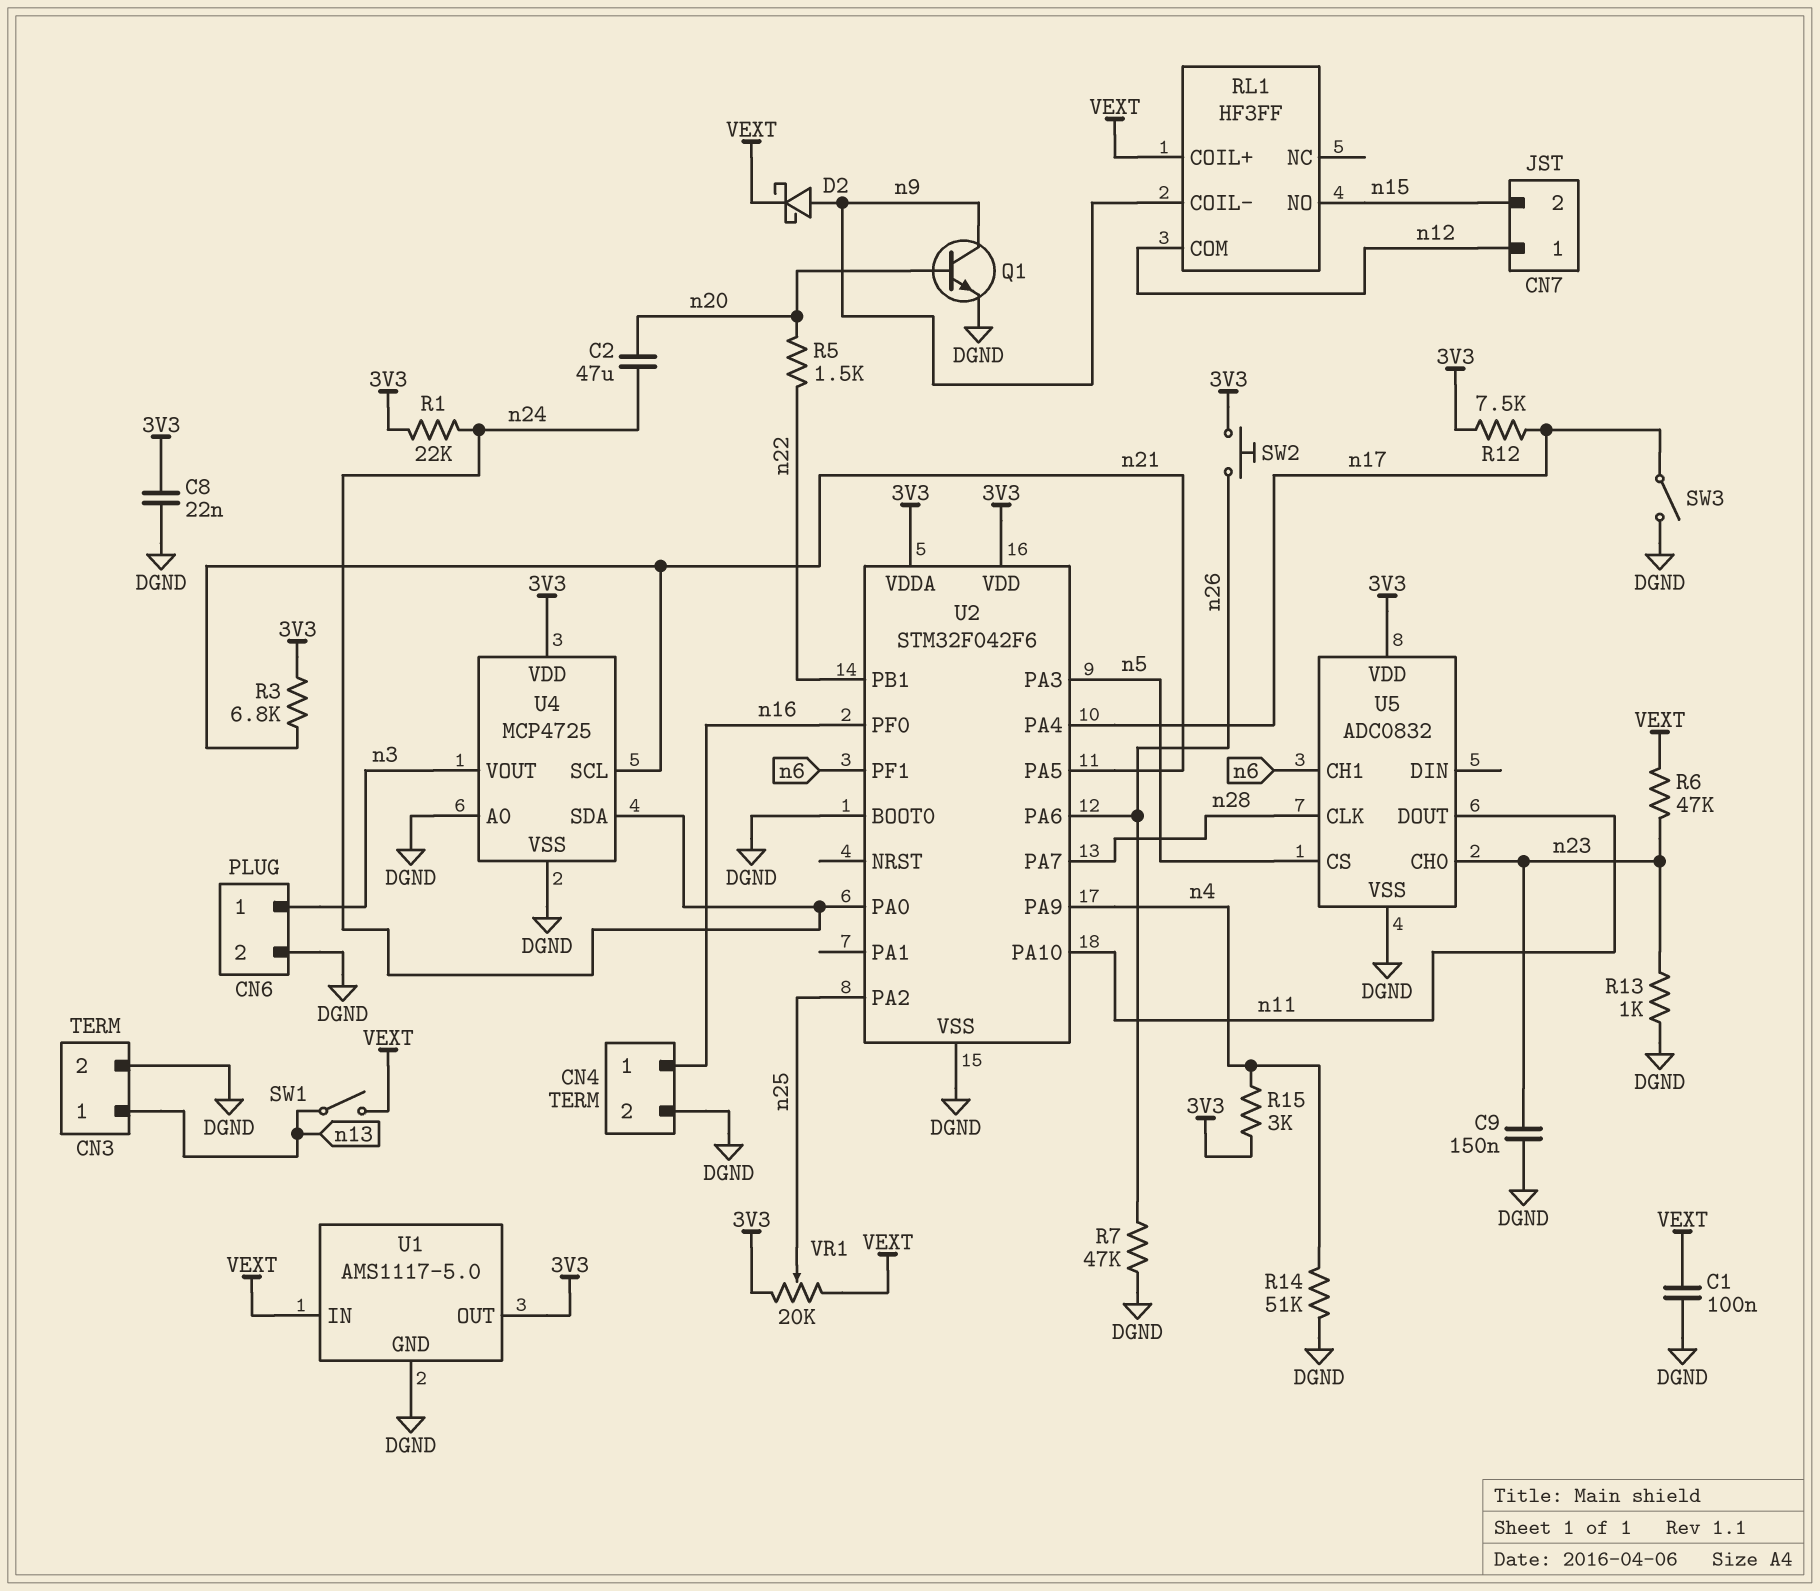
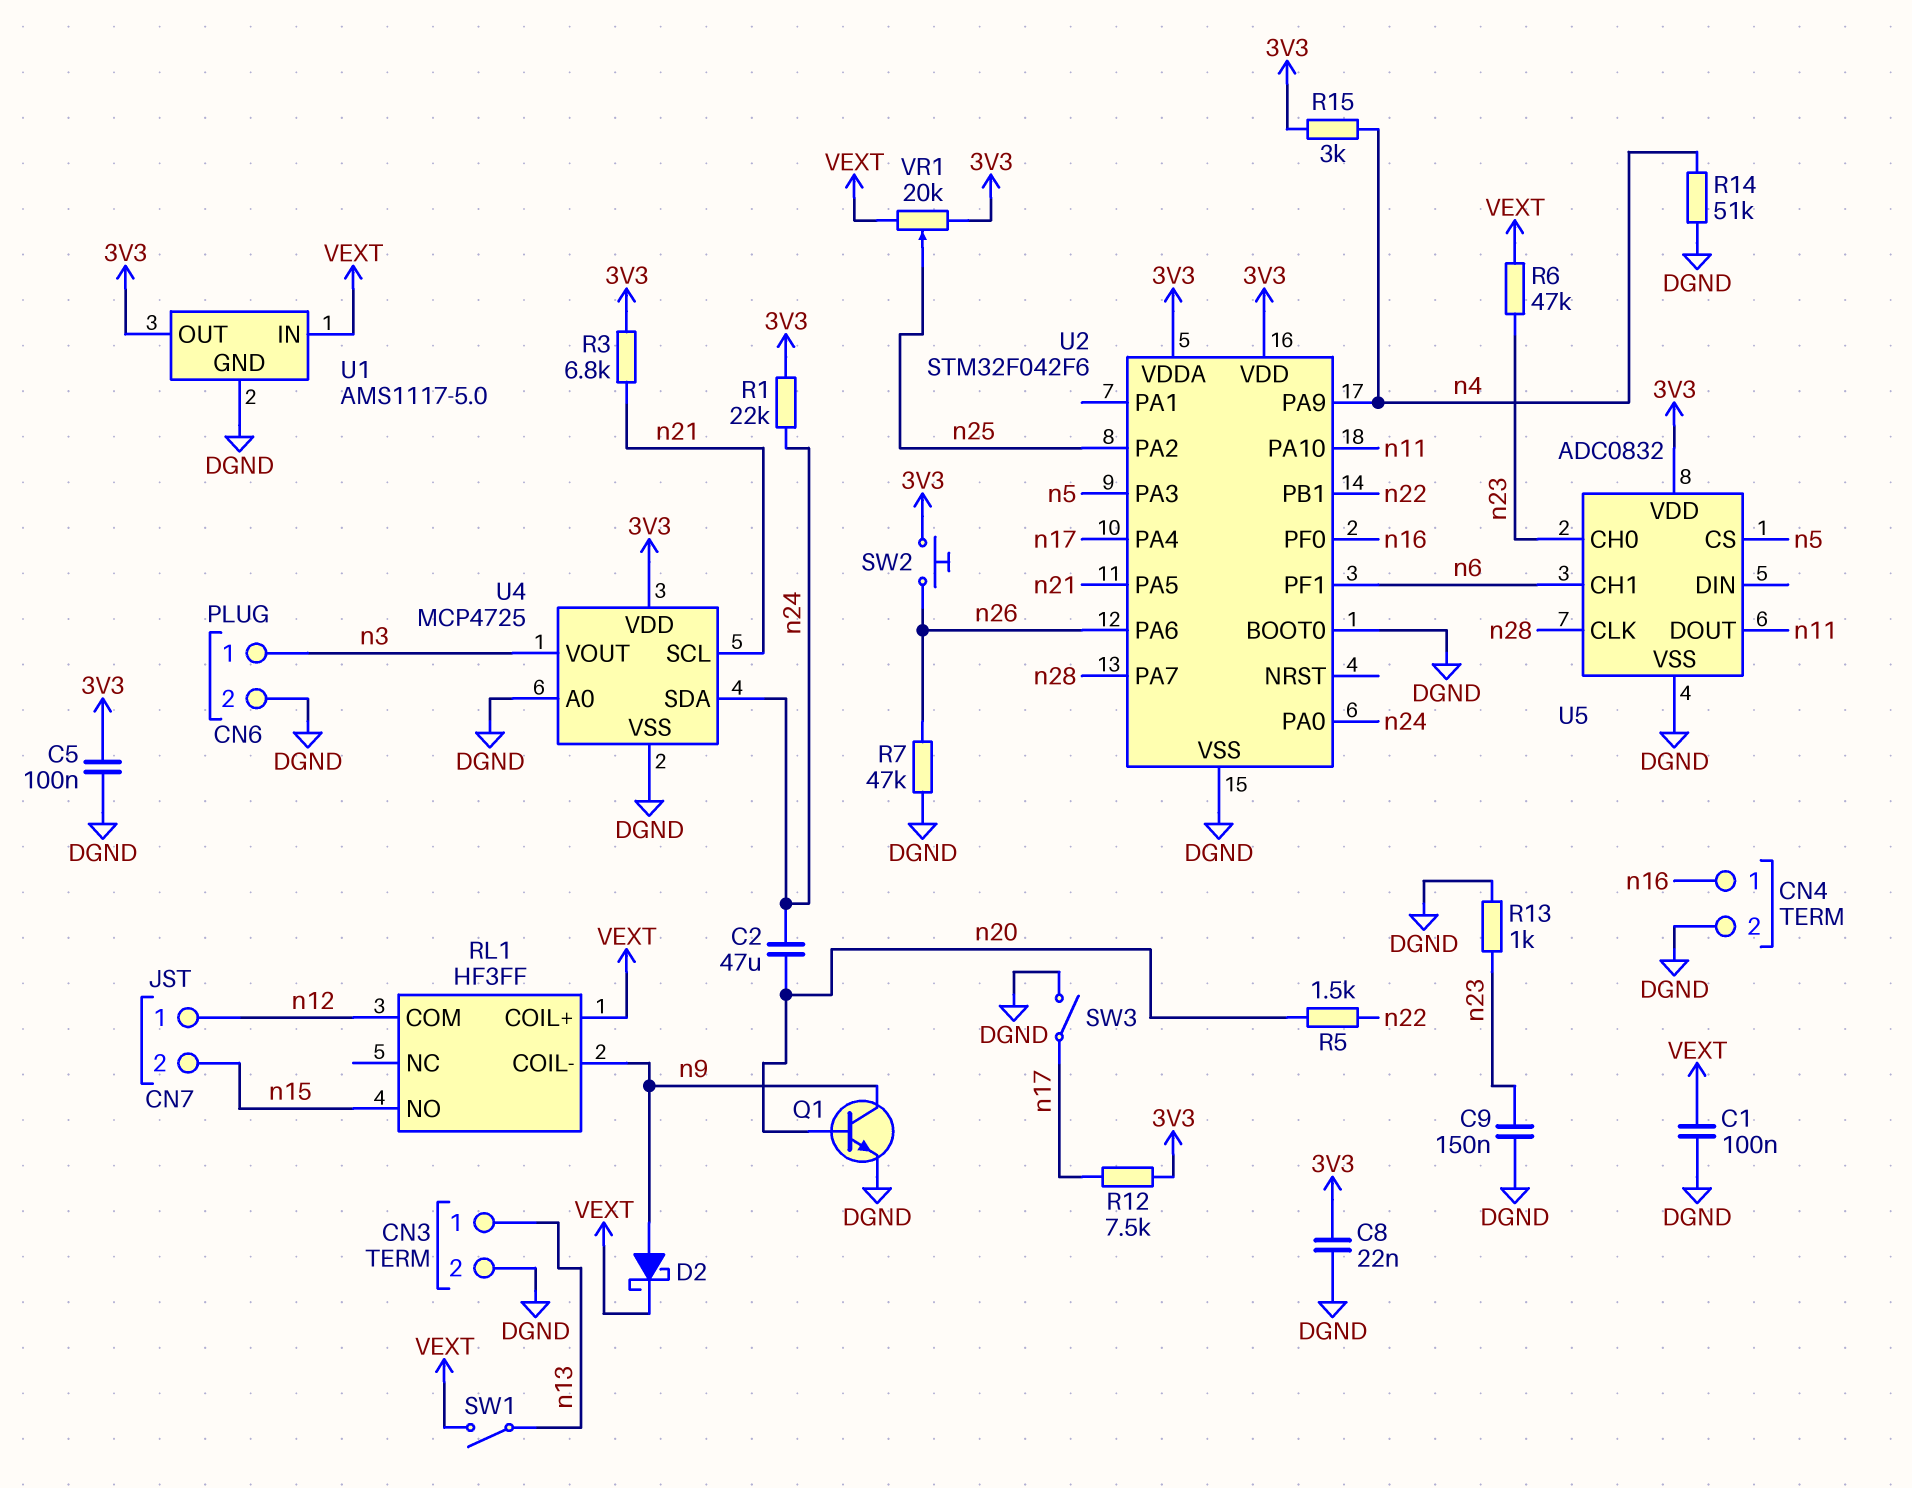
C5: none -> 100nF (3V3, DGND)

